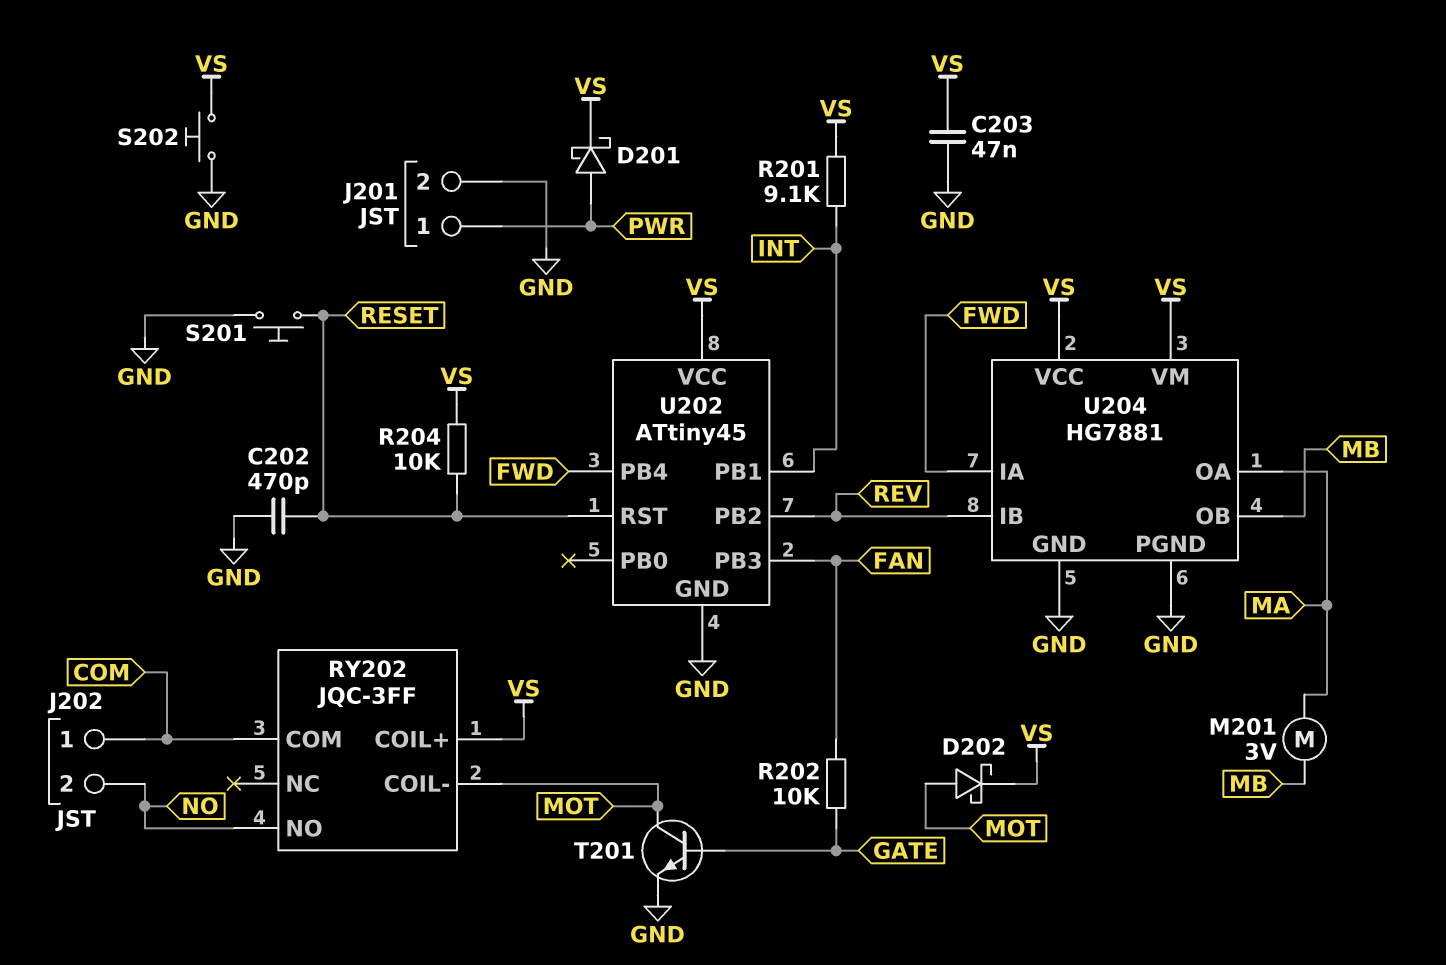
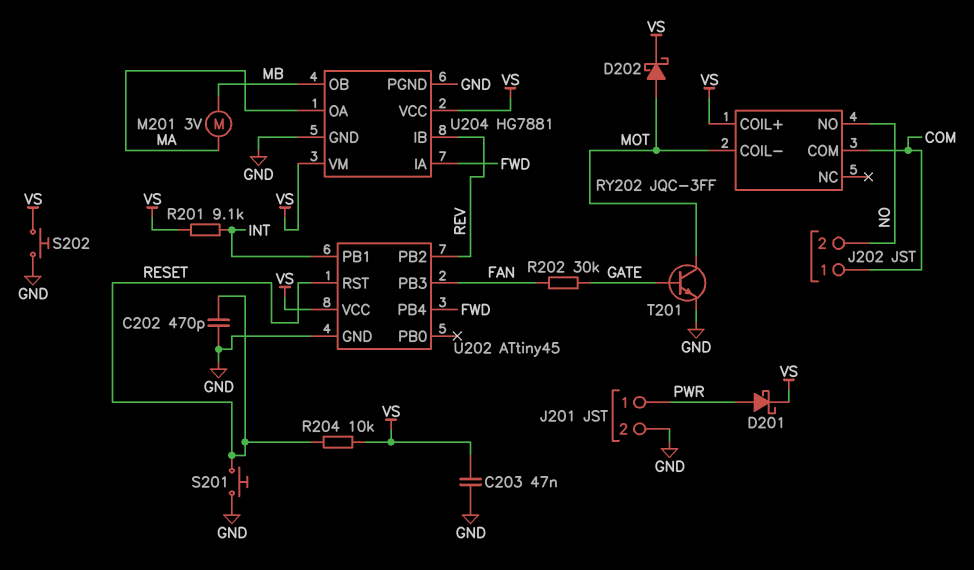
R202: 10k (FAN, GATE) -> 30k (FAN, GATE)

